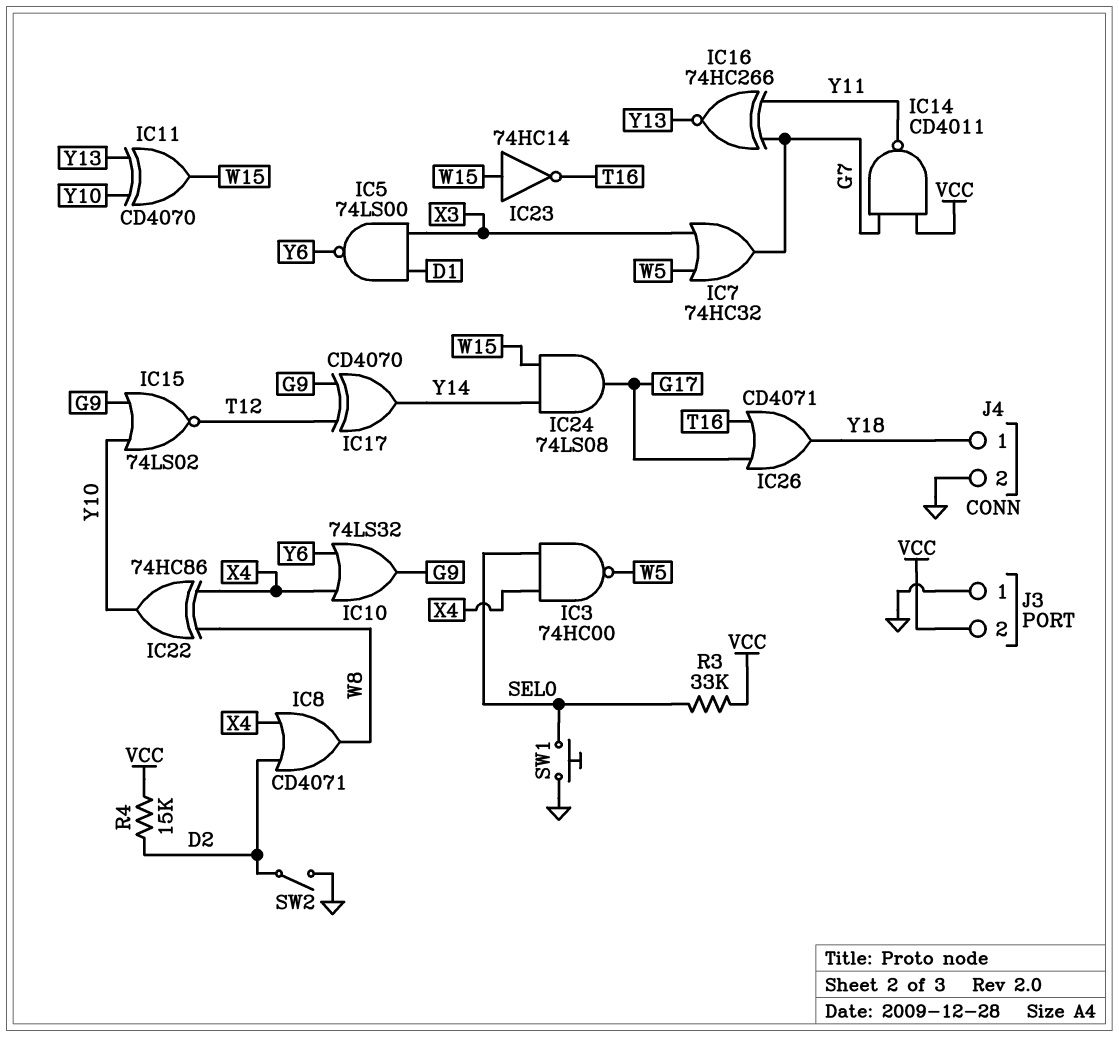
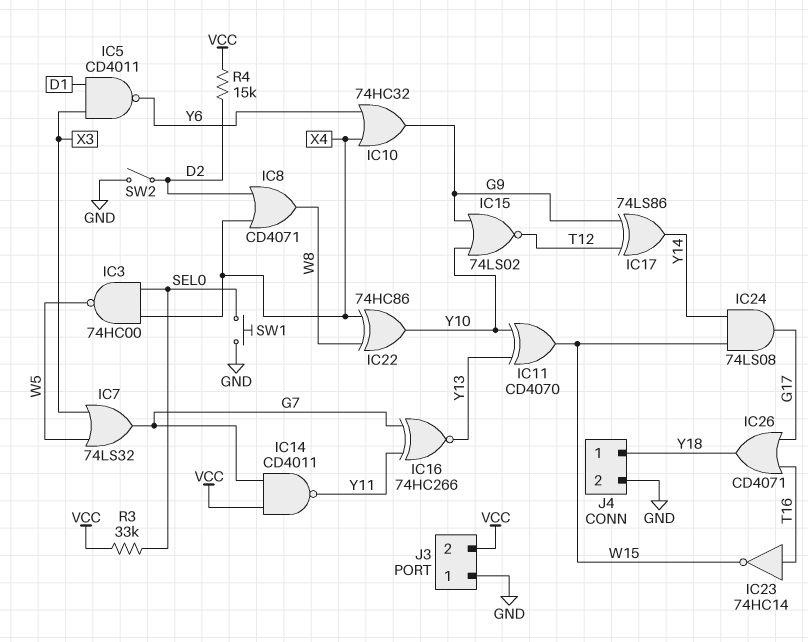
IC5: NAND 74LS00 (in D1, in X3, out Y6) -> NAND CD4011 (in D1, in X3, out Y6)
IC7: OR 74HC32 (in W5, in X3, out G7) -> OR 74LS32 (in W5, in X3, out G7)
IC10: OR 74LS32 (in X4, in Y6, out G9) -> OR 74HC32 (in X4, in Y6, out G9)
IC17: XOR CD4070 (in G9, in T12, out Y14) -> XOR 74LS86 (in G9, in T12, out Y14)
IC23: NOT 74HC14 (in W15, out T16) -> NOT 74HC14 (in T16, out W15)

